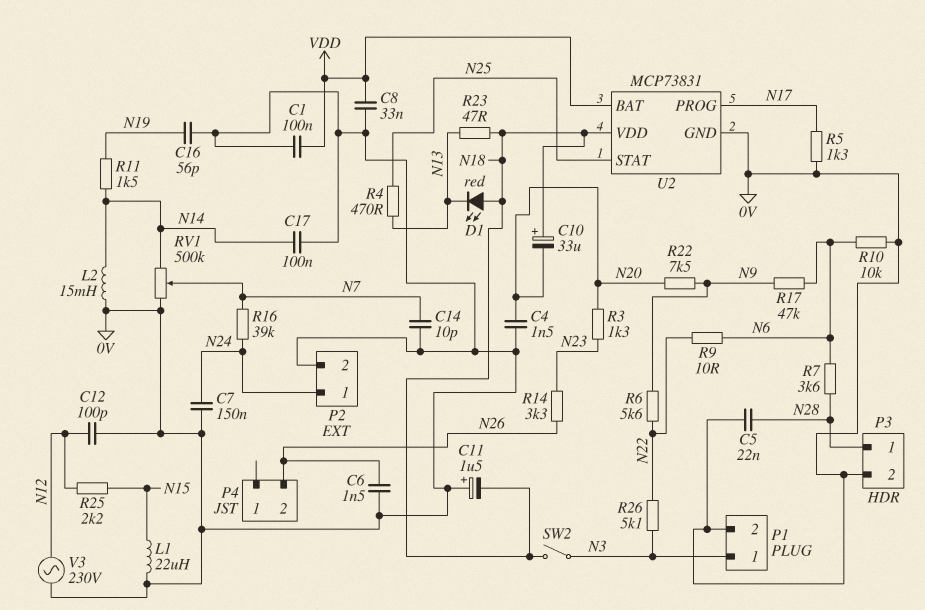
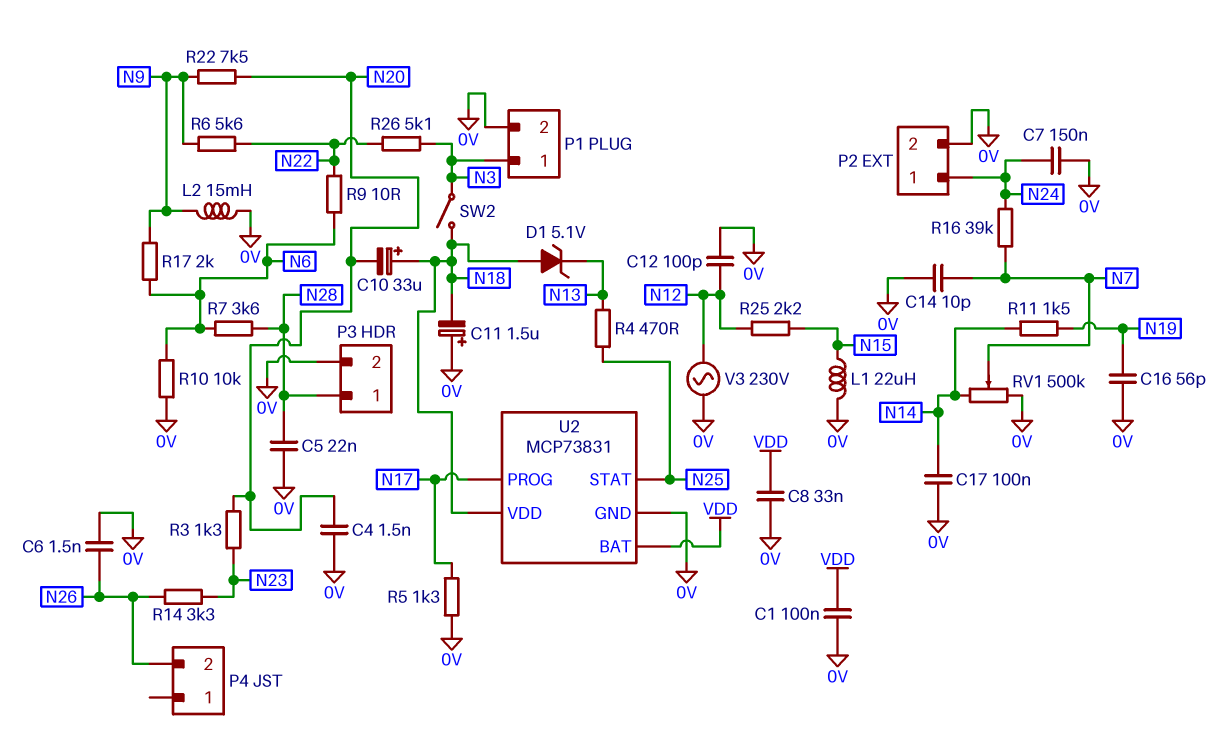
D1: LED red (A N18, K N13) -> zener 5.1V (A N18, K N13)
L2: 15mH (0V, N14) -> 15mH (0V, N9)
R17: 47k (N6, N9) -> 2k (N6, N9)
R23: 47 (N13, N18) -> none

